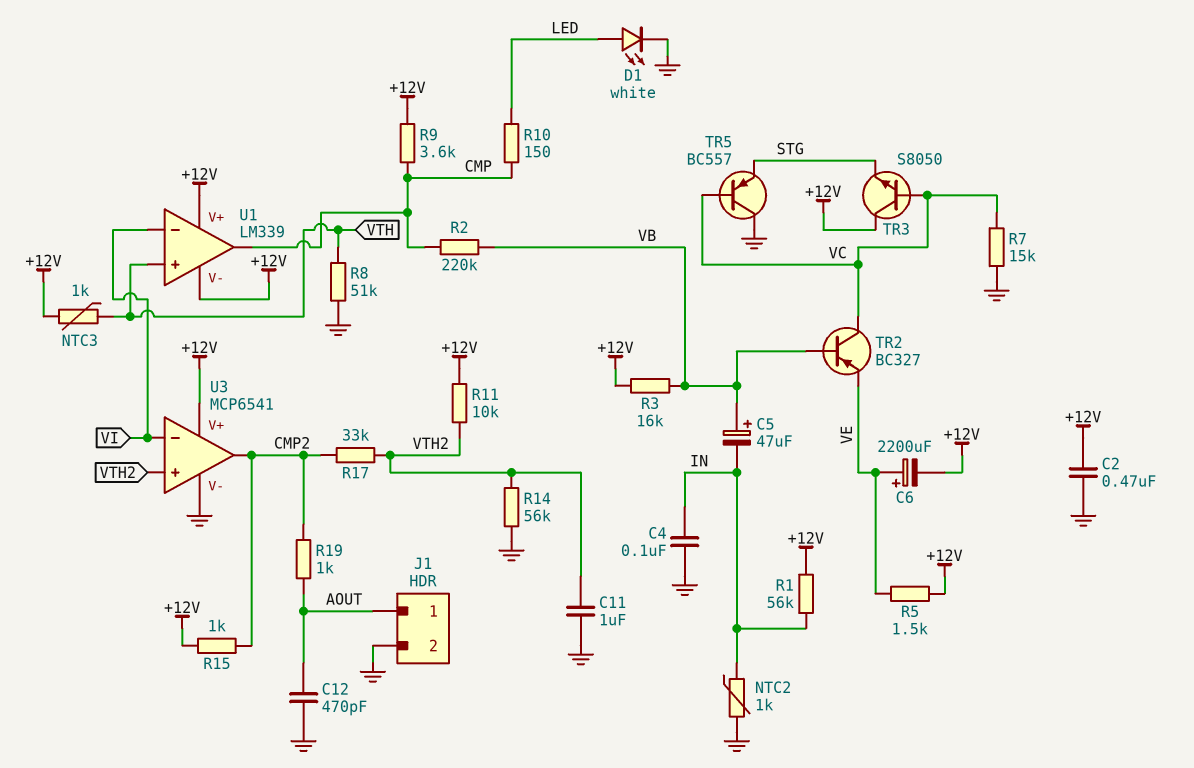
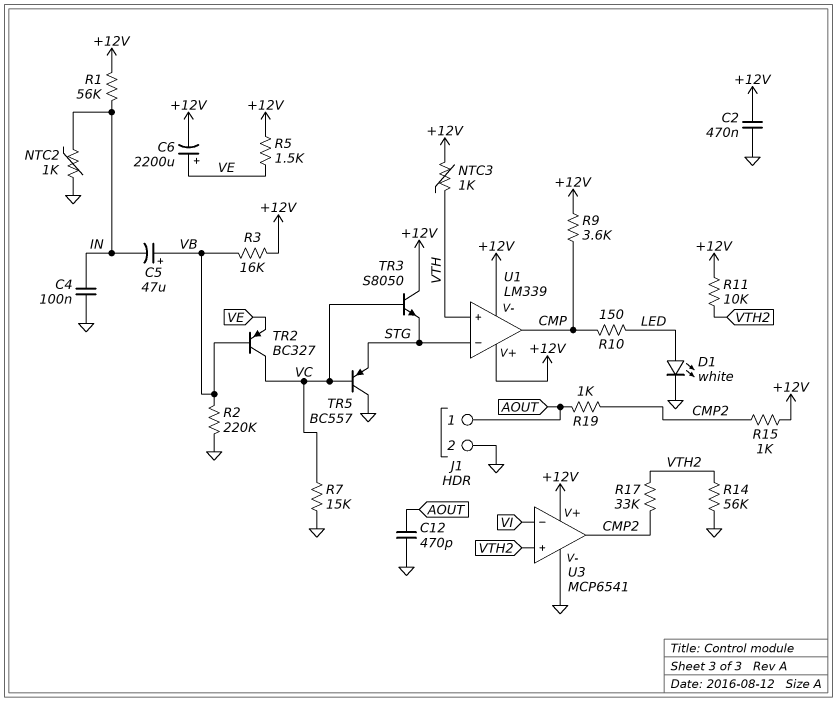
C11: 1uF (GND, VTH2) -> none
R2: 220k (CMP, VB) -> 220k (GND, VB)
R8: 51k (GND, VTH) -> none
U1 pin in-: VI -> STG

